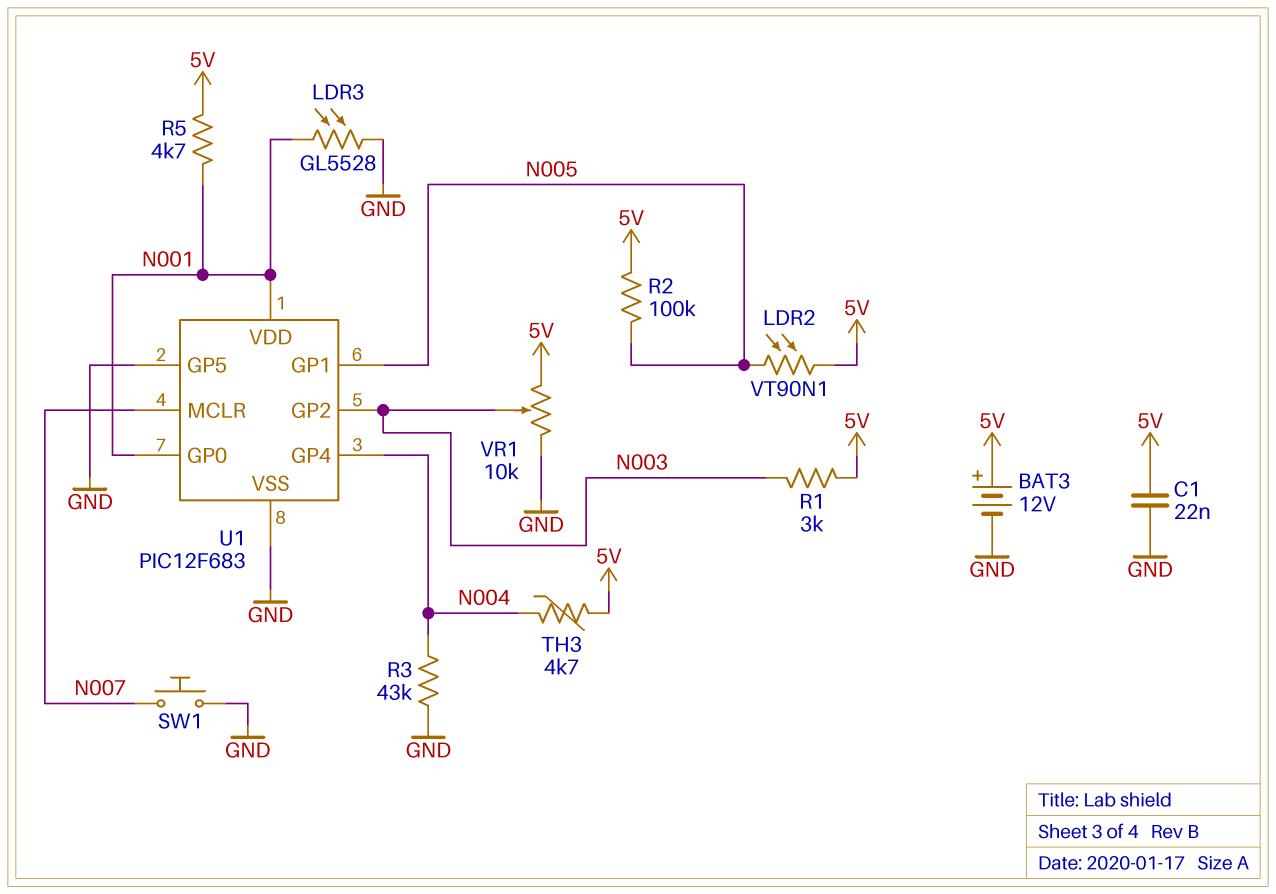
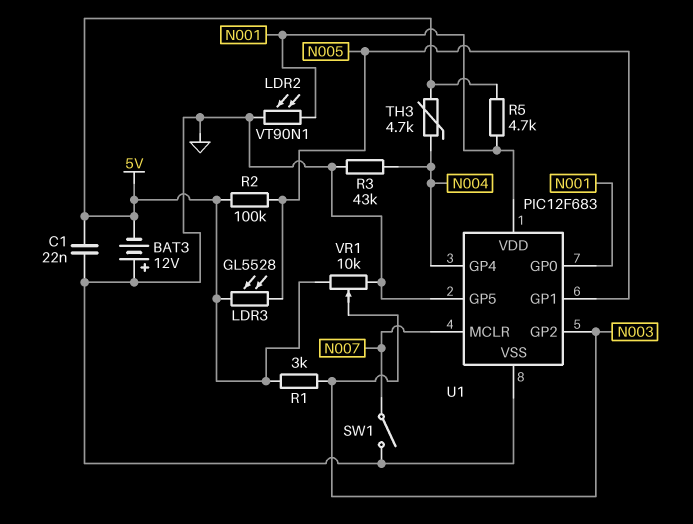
BAT3: 12V (plus 5V, minus GND) -> 12V (plus GND, minus 5V)
LDR2: VT90N1 (5V, N005) -> VT90N1 (GND, N001)
LDR3: GL5528 (GND, N001) -> GL5528 (5V, N005)
SW1: button (GND, N007) -> switch (GND, N007)

